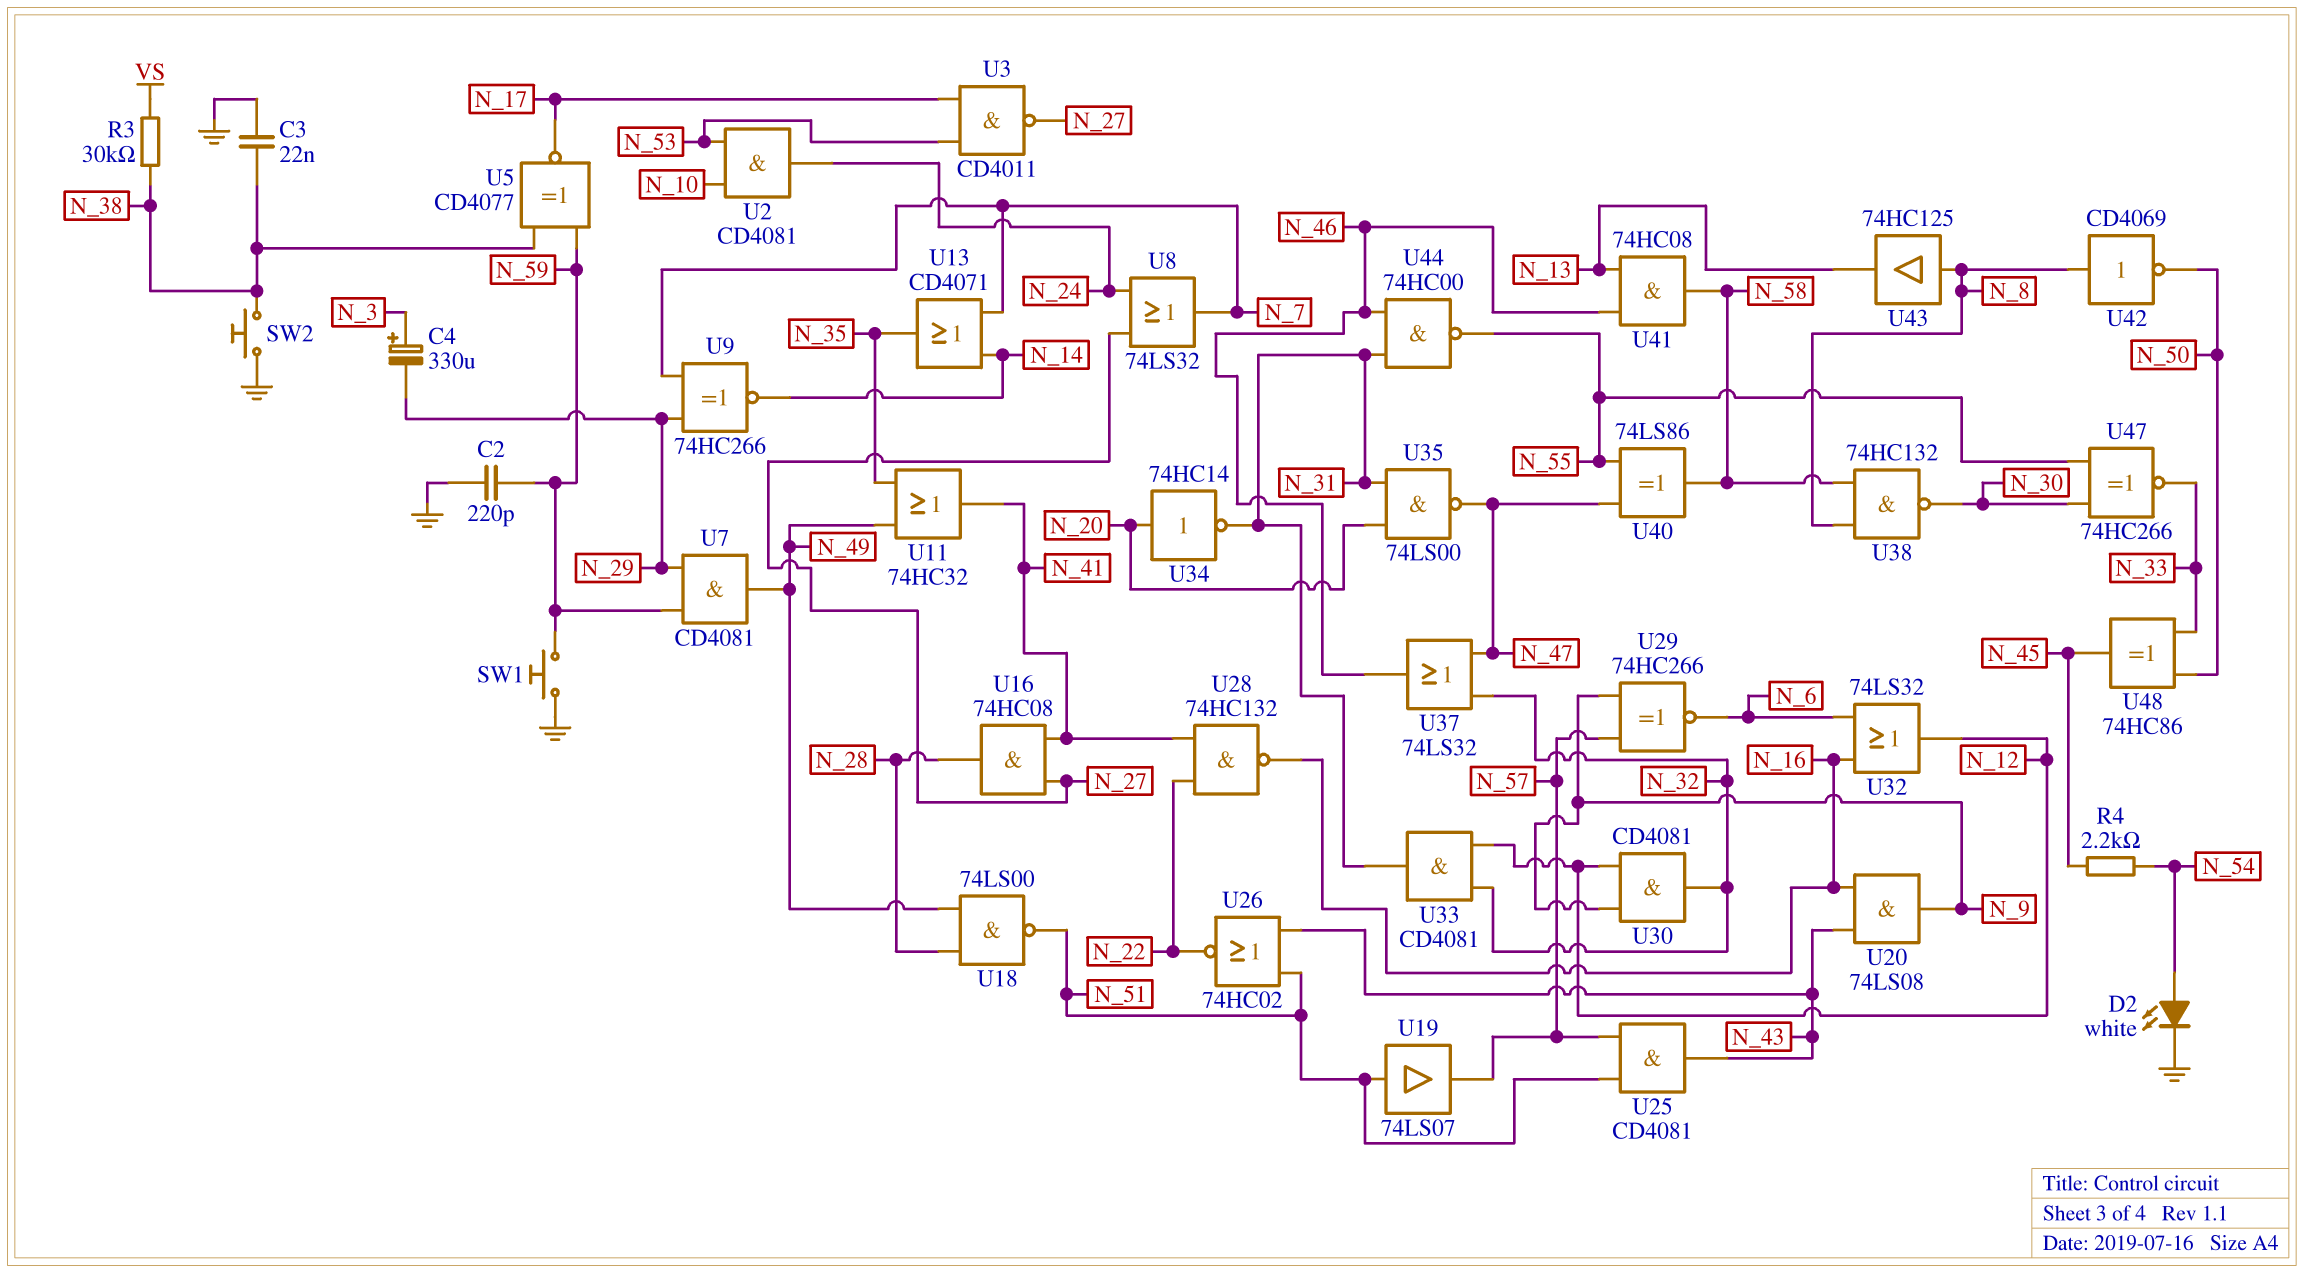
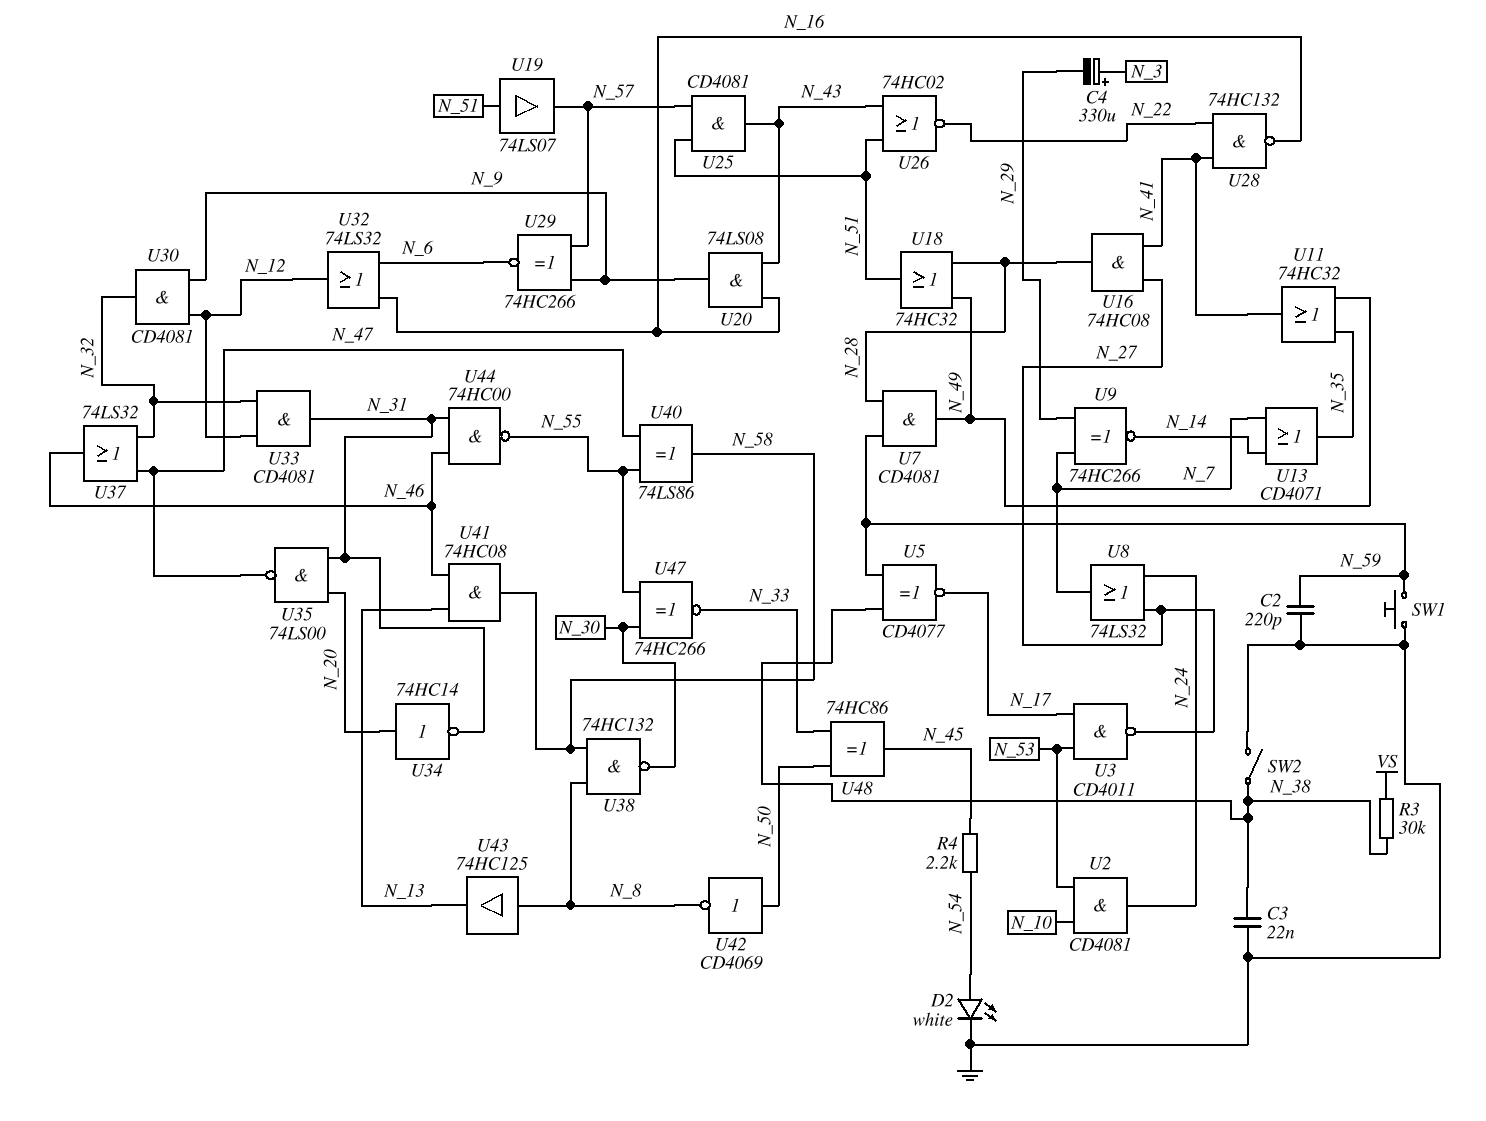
SW2: button (GND, N_38) -> switch (GND, N_38)
U7: AND CD4081 (in N_29, in N_59, out N_49) -> AND CD4081 (in N_28, in N_59, out N_49)
U18: NAND 74LS00 (in N_28, in N_49, out N_51) -> OR 74HC32 (in N_28, in N_49, out N_51)
U42: NOT CD4069 (in N_8, out N_50) -> NOT CD4069 (in N_50, out N_8)

